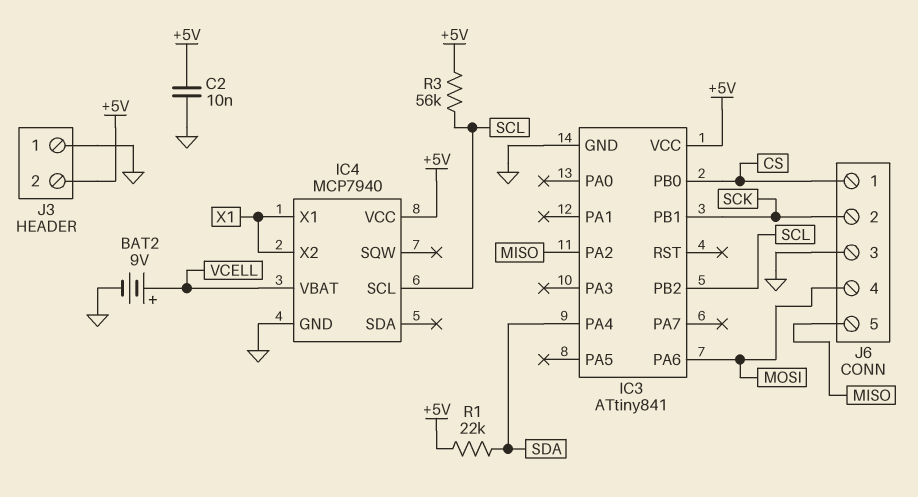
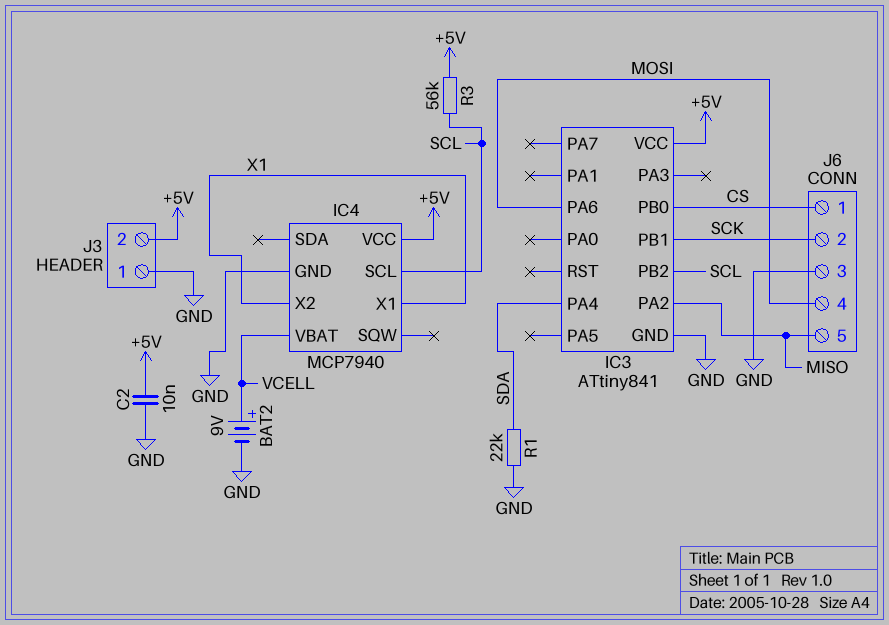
R1: 22k (+5V, SDA) -> 22k (GND, SDA)

